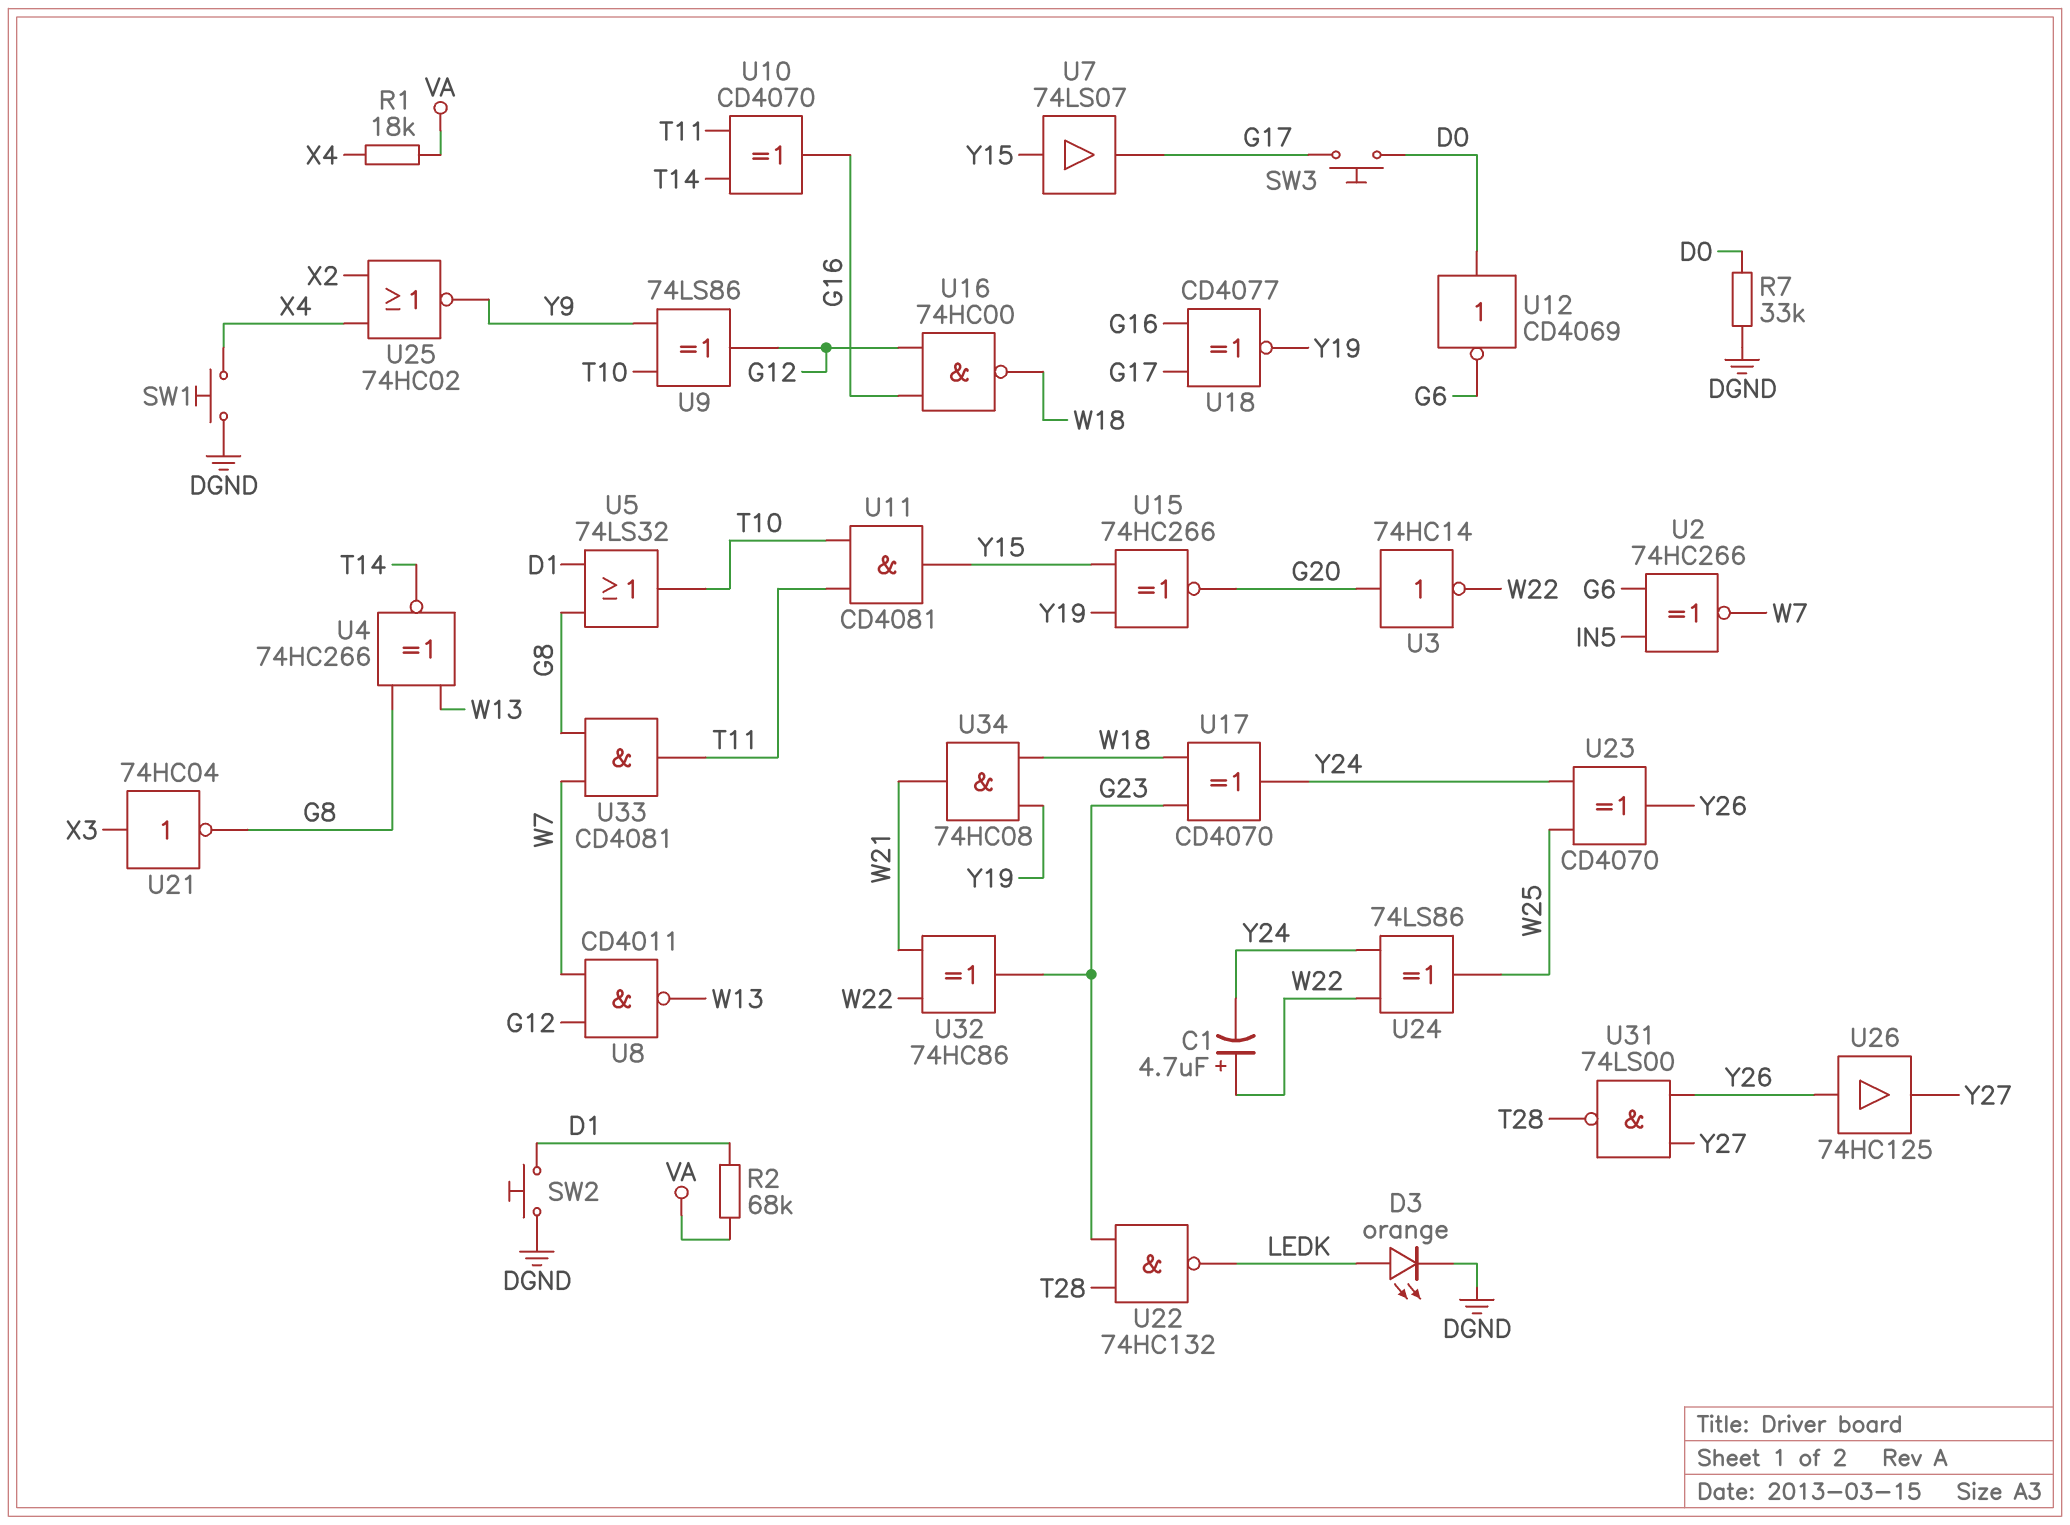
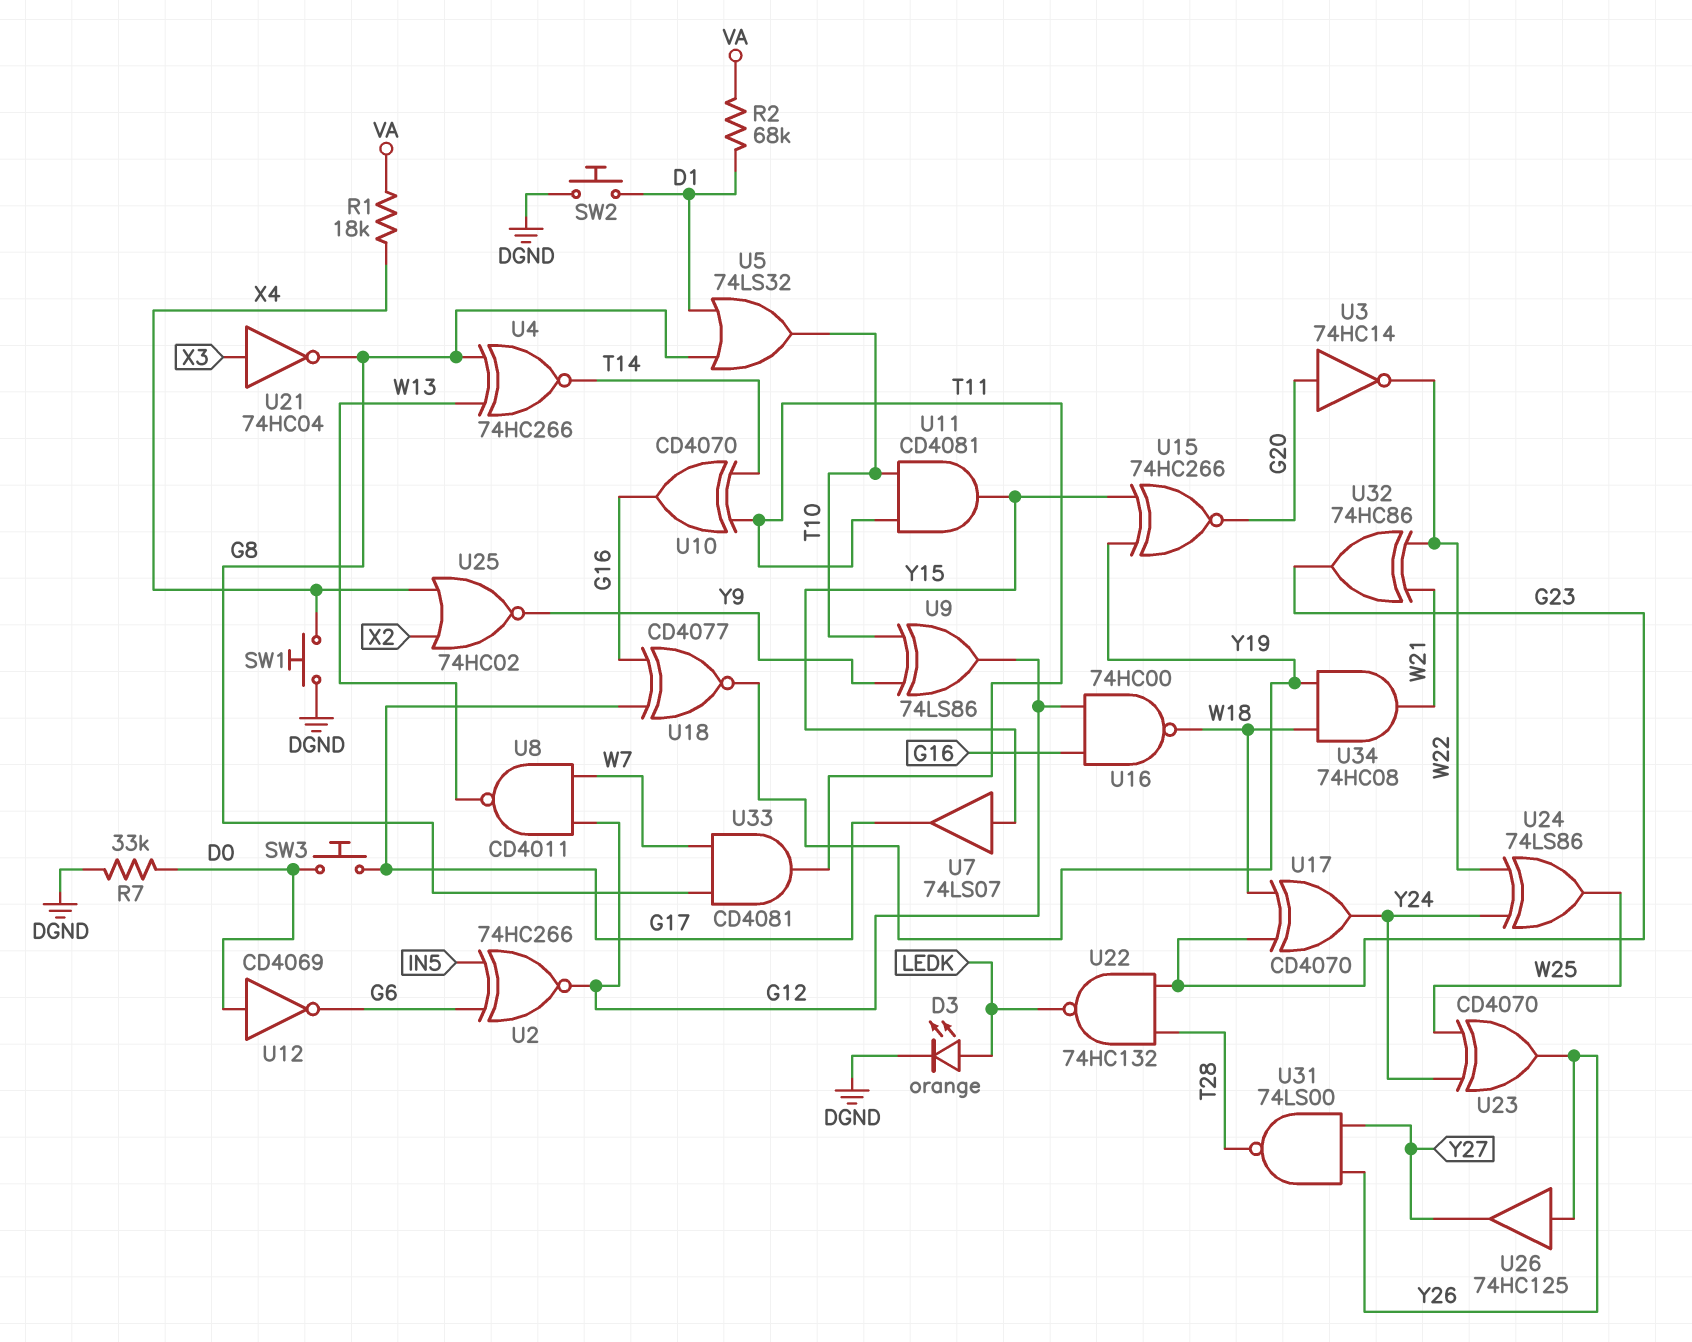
C1: 4.7uF (plus W22, minus Y24) -> none
U2: XNOR 74HC266 (in G6, in IN5, out W7) -> XNOR 74HC266 (in G6, in IN5, out G12)

